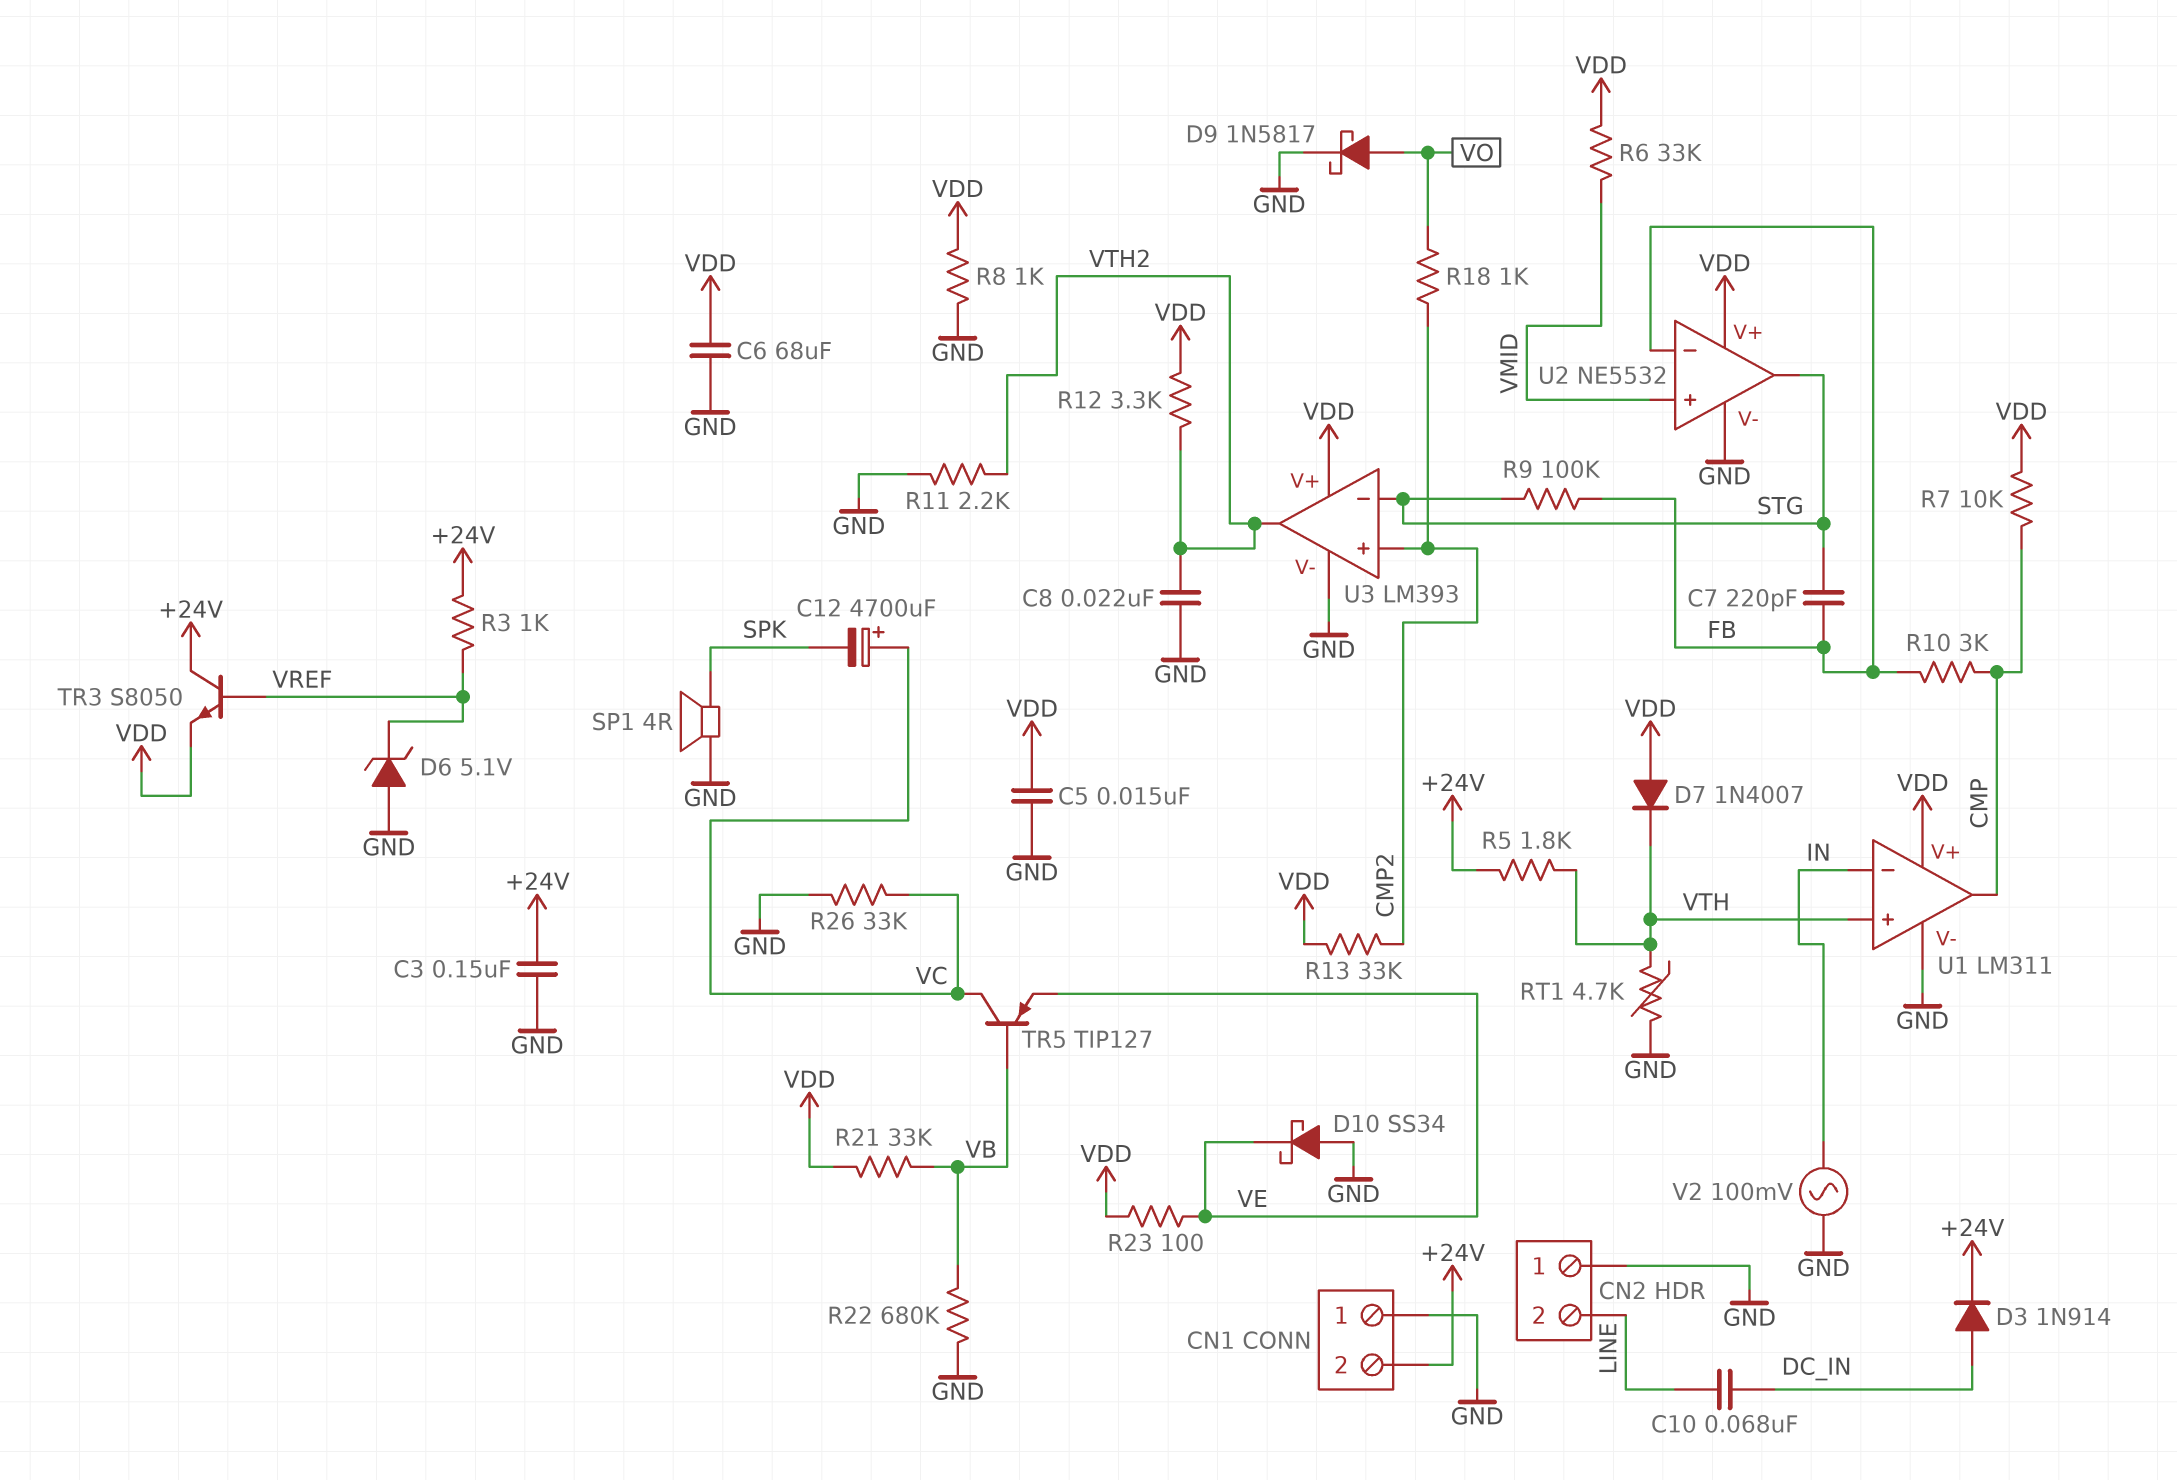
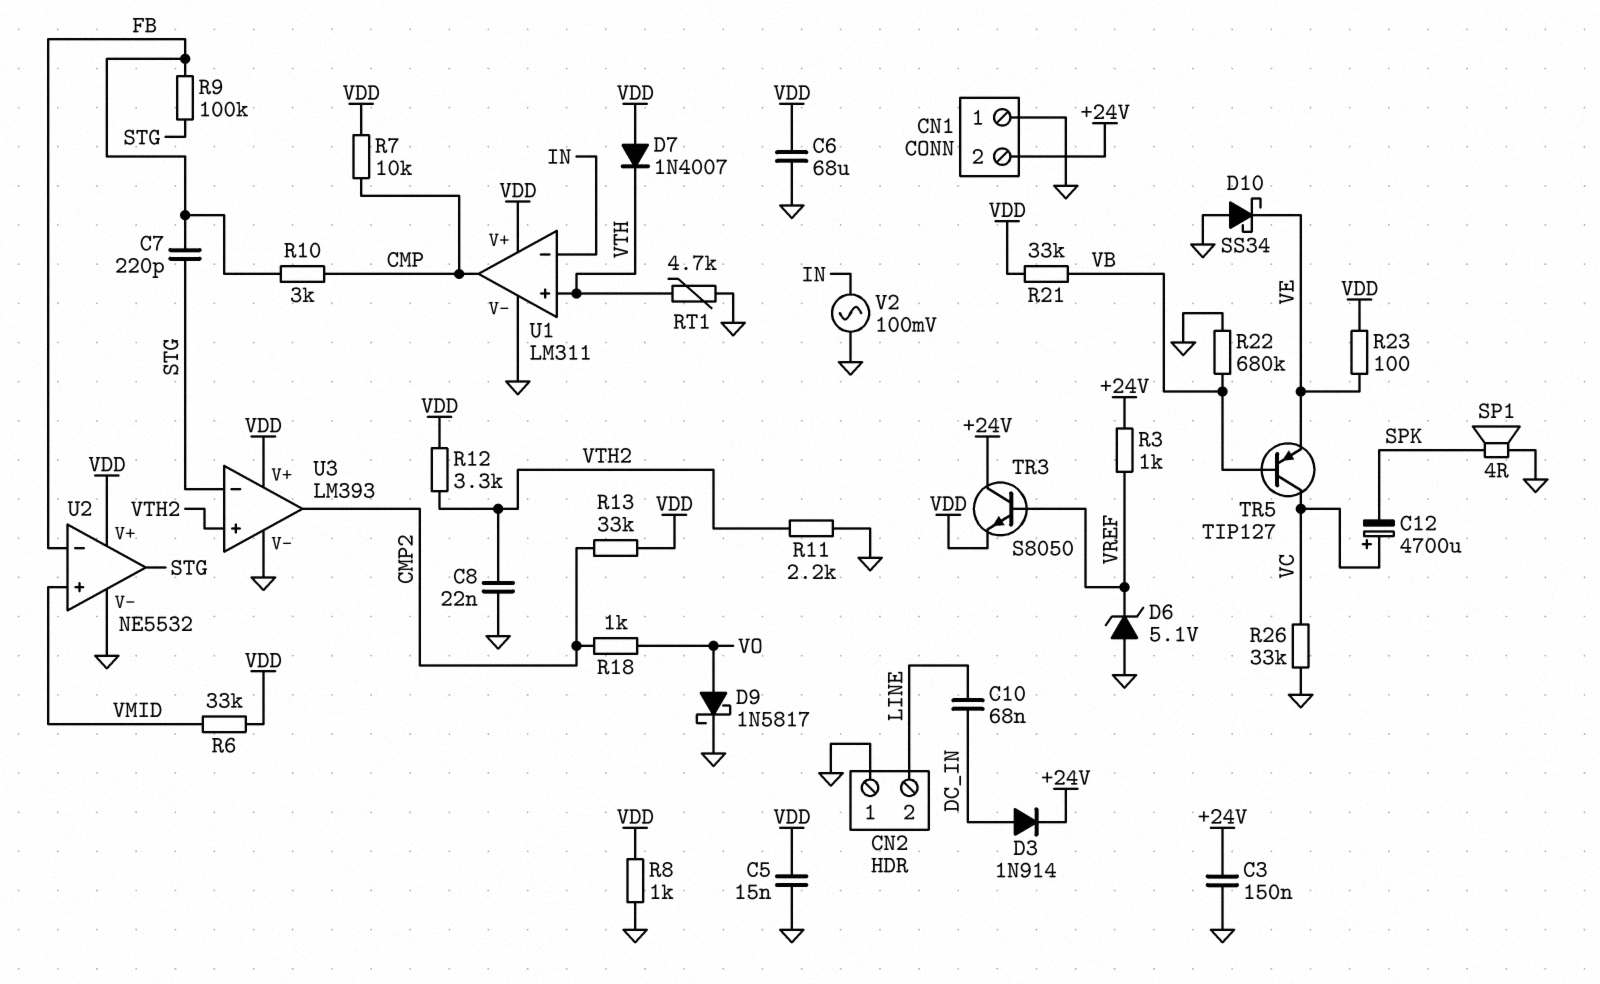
R5: 1.8k (+24V, VTH) -> none
U3 pin in+: CMP2 -> VTH2
U3 pin out: VTH2 -> CMP2

